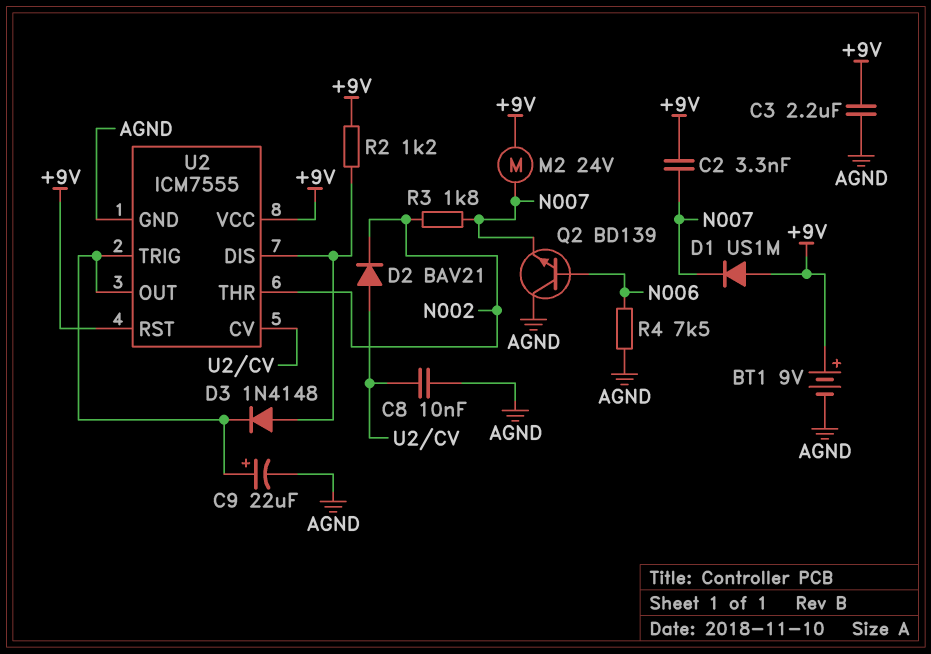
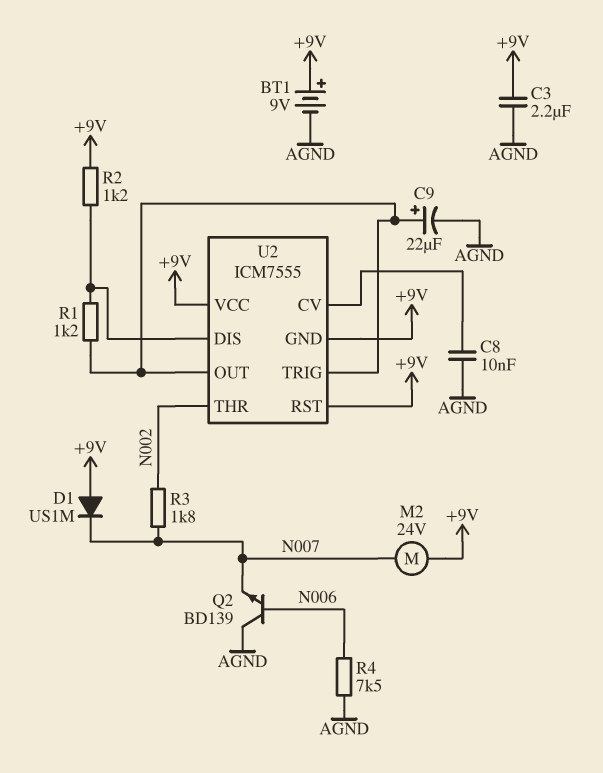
C2: 3.3nF (+9V, N007) -> none
D2: diode BAV21 (A U2/CV, K N002) -> none
D3: diode 1N4148 (A U2/DIS, K U2/OUT) -> none
R1: none -> 1.2k (U2/DIS, U2/OUT)
U2 pin GND: AGND -> +9V

